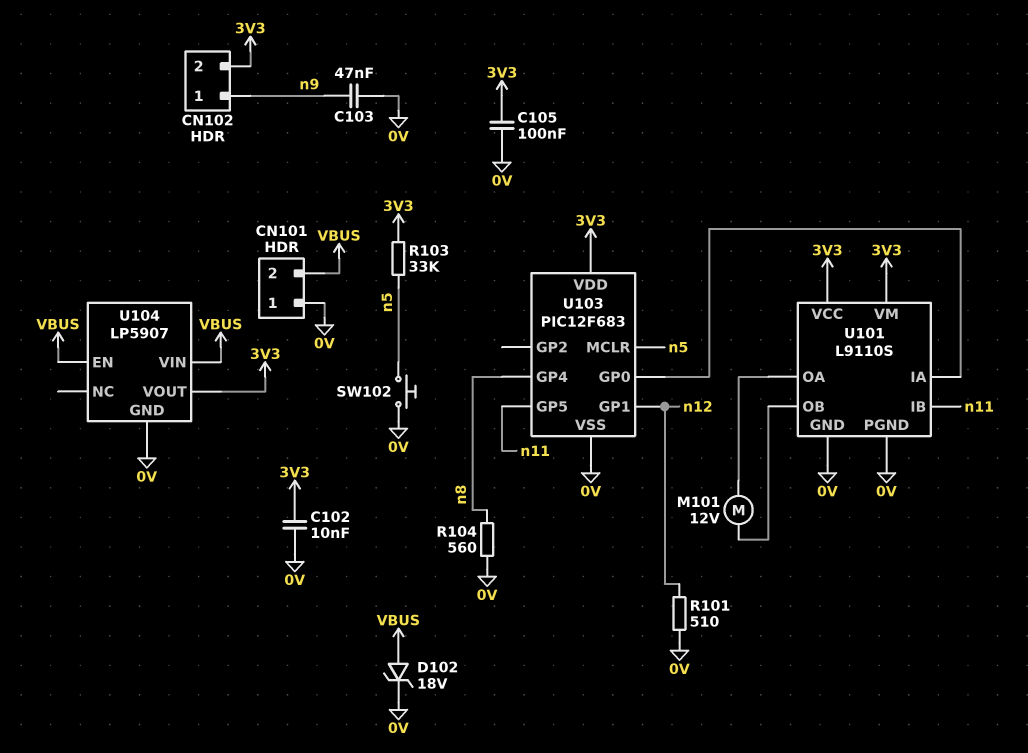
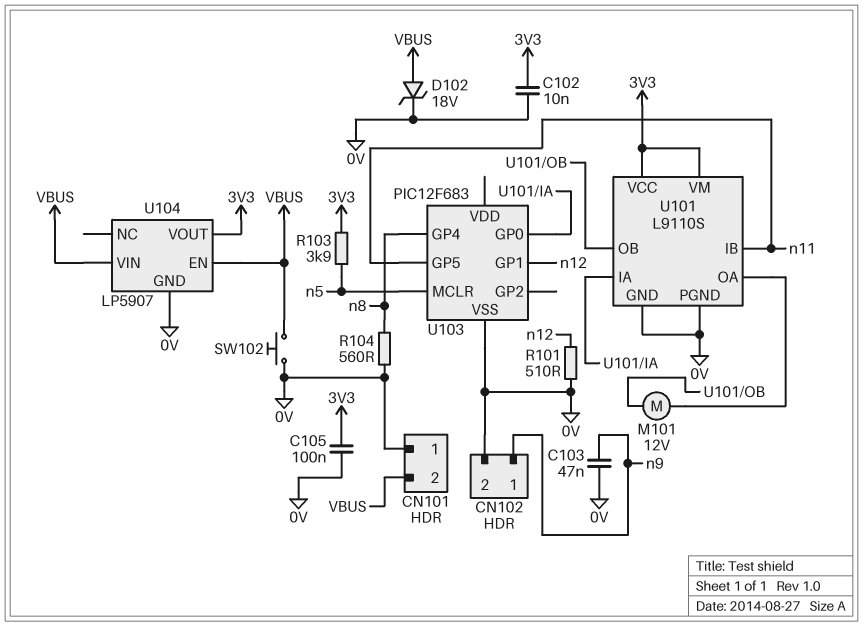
CN102 pin 2: 3V3 -> 0V
R103: 33k (3V3, n5) -> 3.9k (3V3, n5)
SW102: button (0V, n5) -> button (0V, VBUS)
U103 pin VDD: 3V3 -> none

